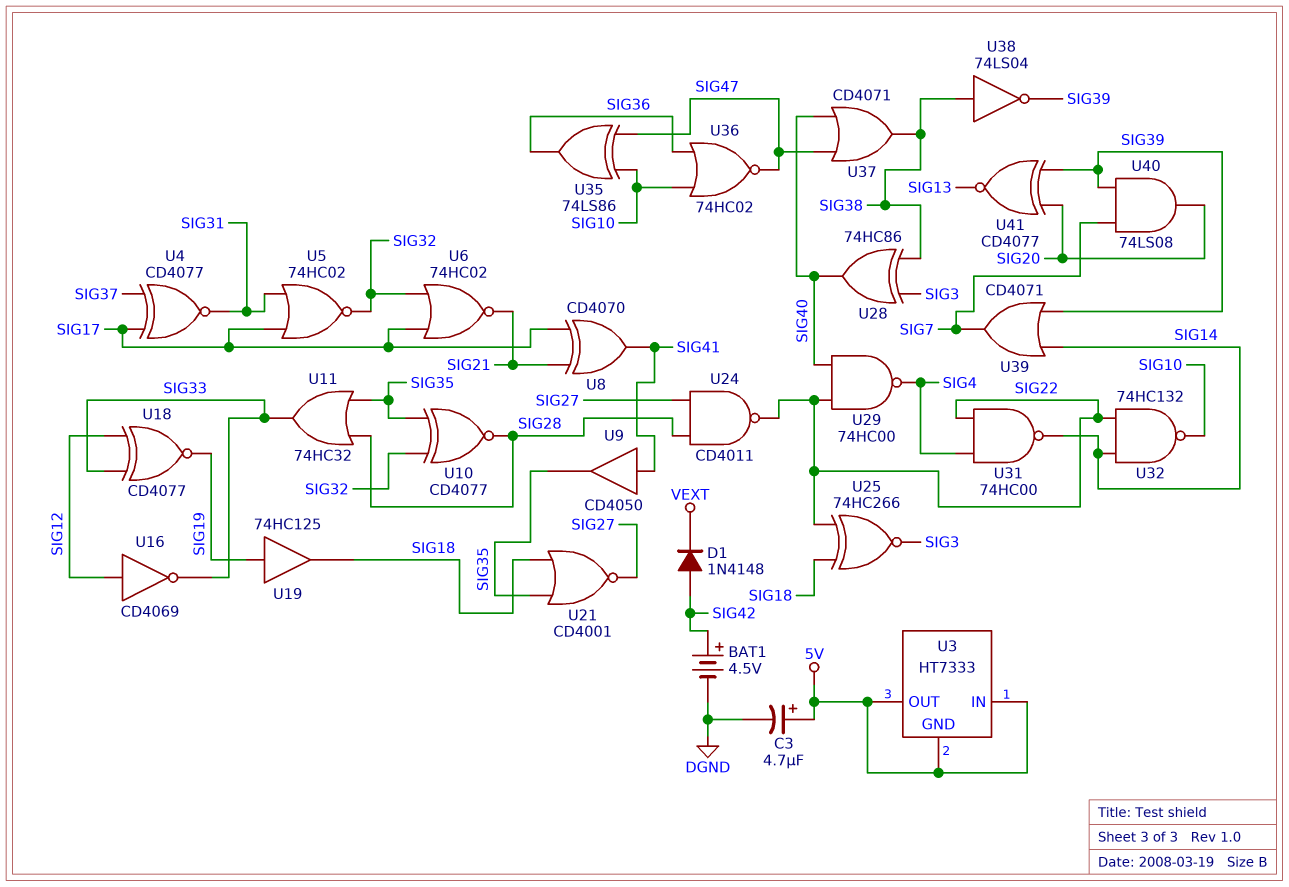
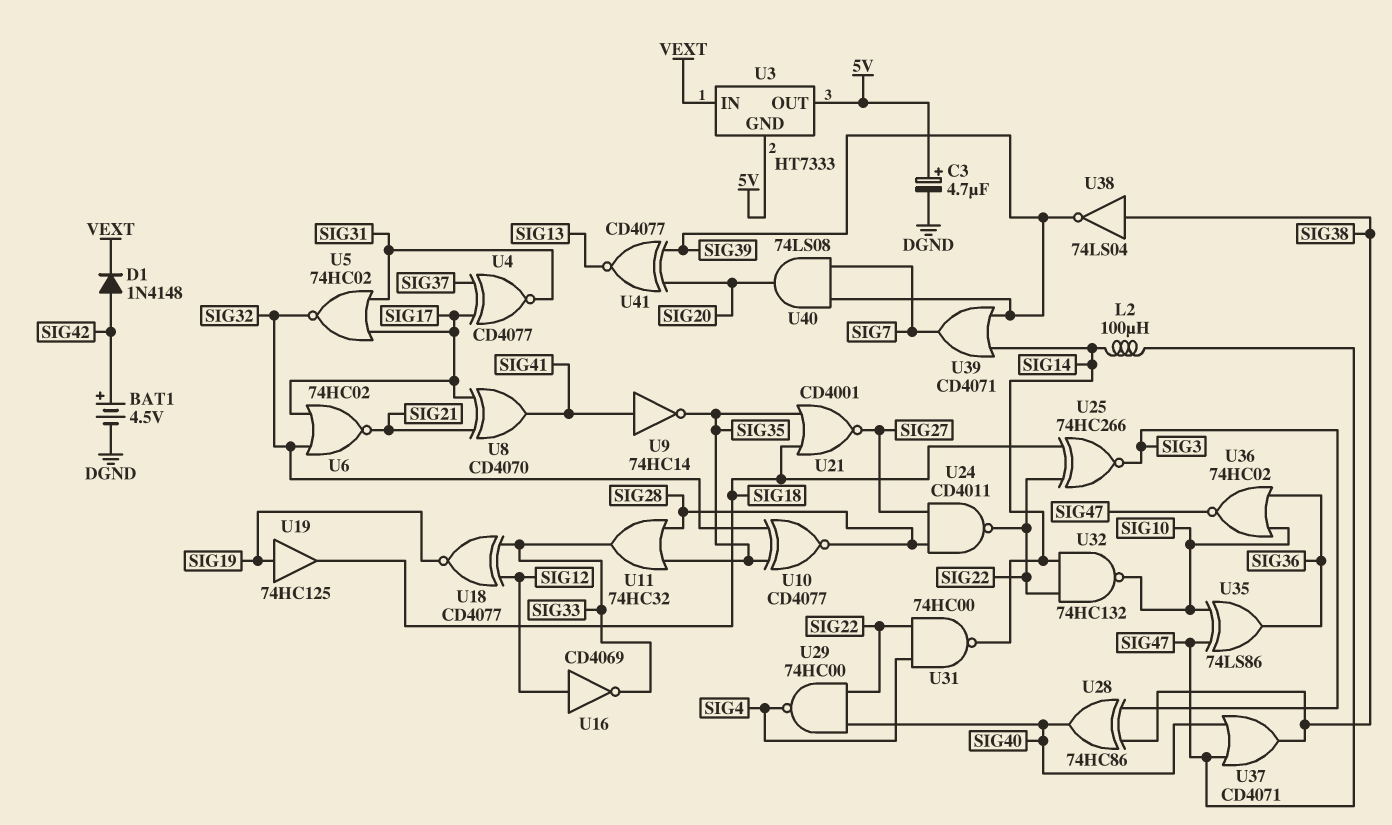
L2: none -> 100uH (SIG14, SIG47)
U3 pin IN: 5V -> VEXT
U9: buffer CD4050 (in SIG41, out SIG35) -> NOT 74HC14 (in SIG41, out SIG35)

